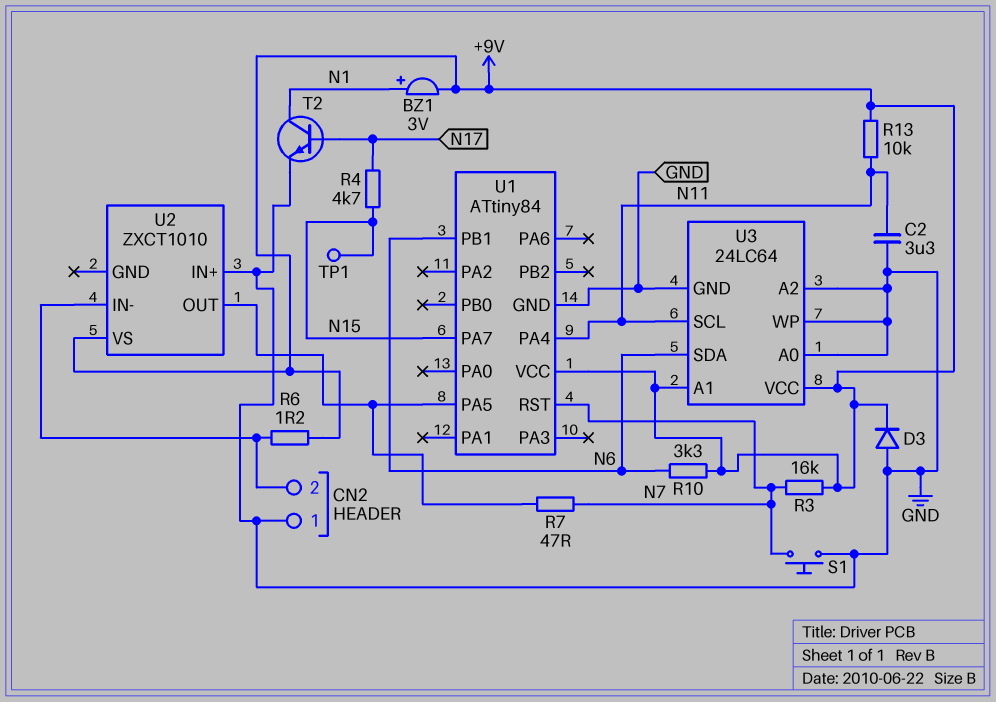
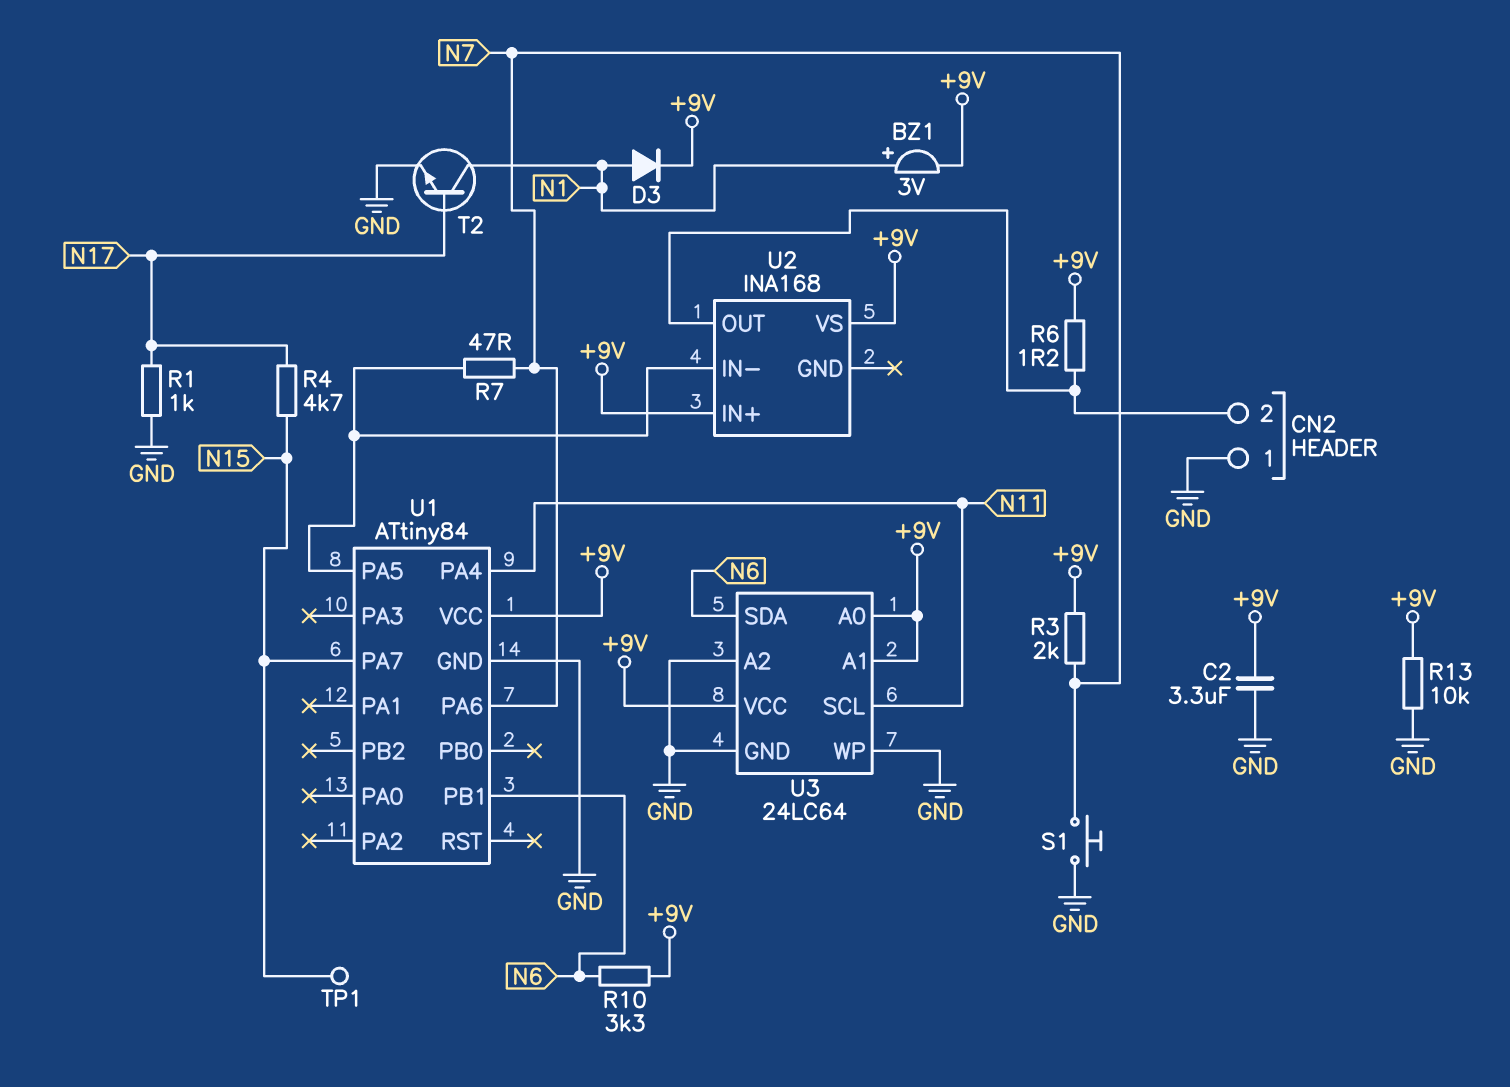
C2: 3.3uF (GND, N11) -> 3.3uF (+9V, GND)
D3: diode (A GND, K +9V) -> diode (A N1, K +9V)
R1: none -> 1k (GND, N17)
R3: 16k (+9V, N7) -> 2k (+9V, N7)
R13: 10k (+9V, N11) -> 10k (+9V, GND)
U1 pin PA6: none -> N7
U1 pin RST: N7 -> none
U2: ZXCT1010 -> INA168
U2 pin IN+: GND -> +9V
U2 pin IN-: CN2/2 -> U1/PA5
U2 pin OUT: U1/PA5 -> CN2/2
U3 pin A0: GND -> +9V

